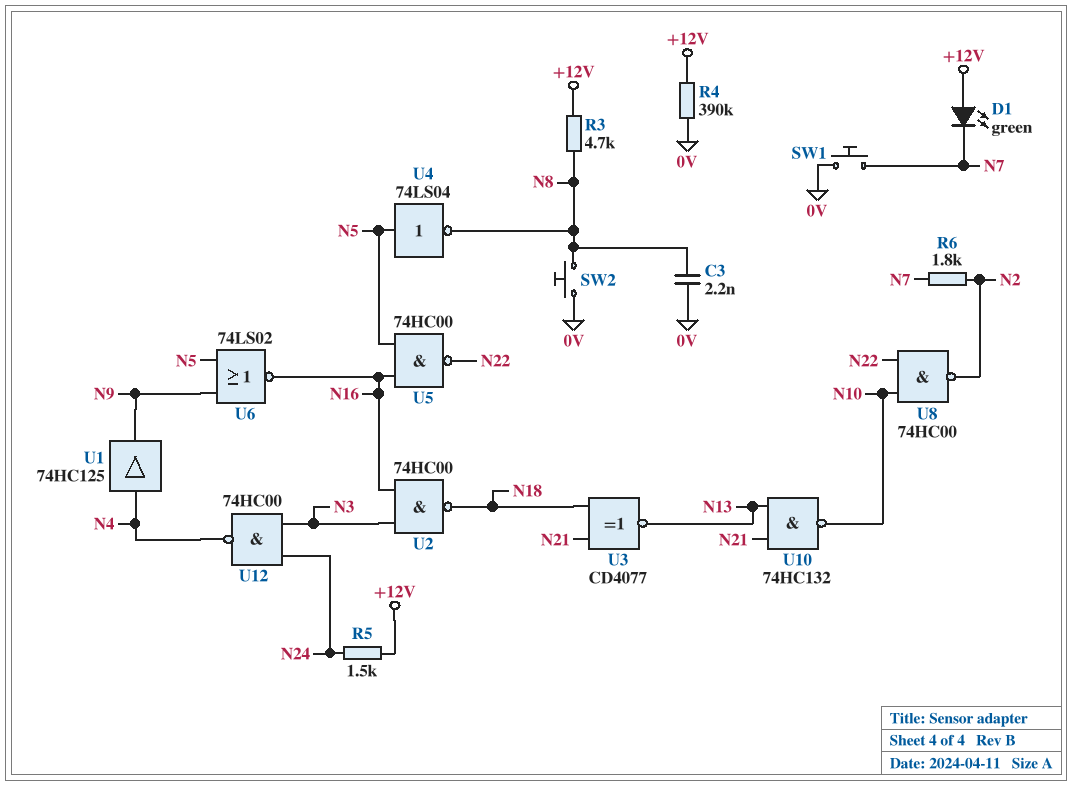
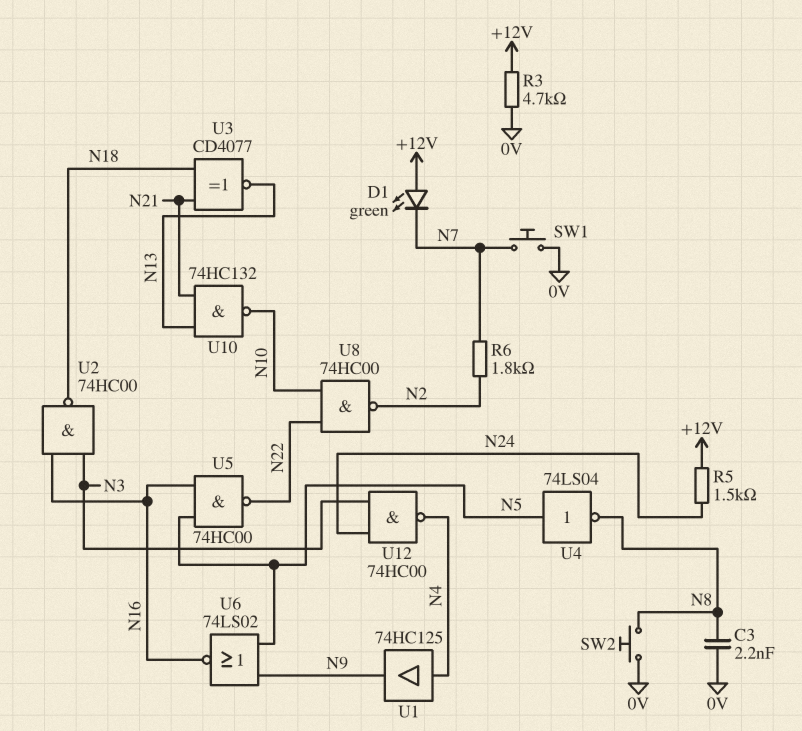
R3: 4.7k (+12V, N8) -> 4.7k (+12V, 0V)
R4: 390k (+12V, 0V) -> none

